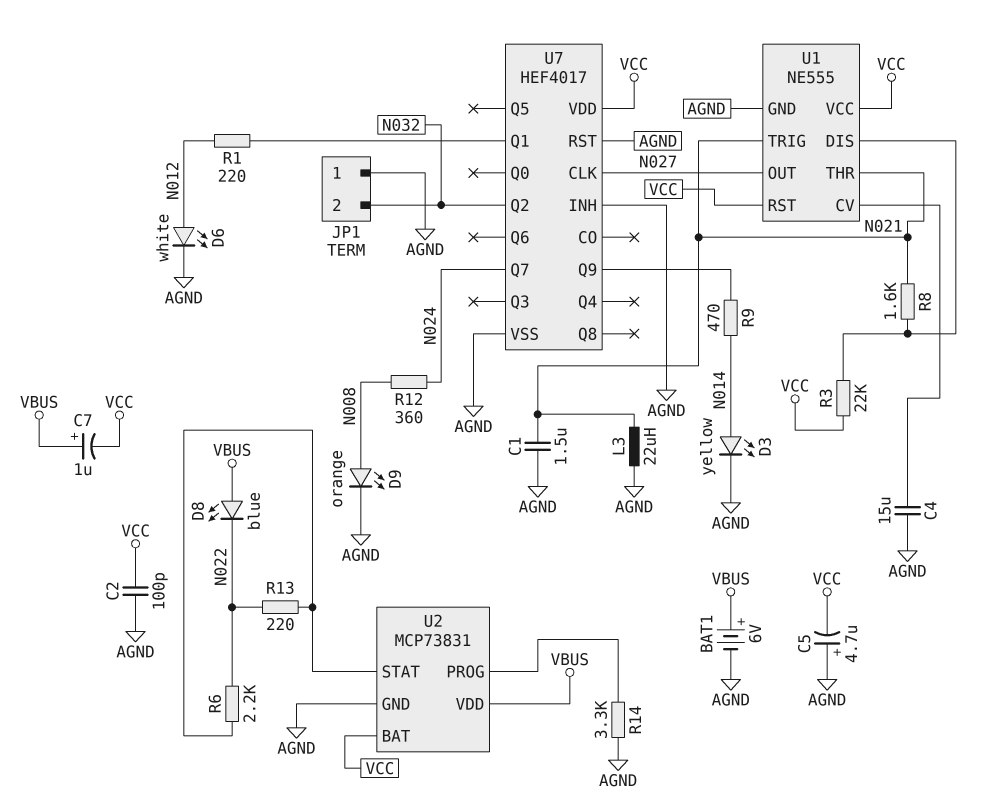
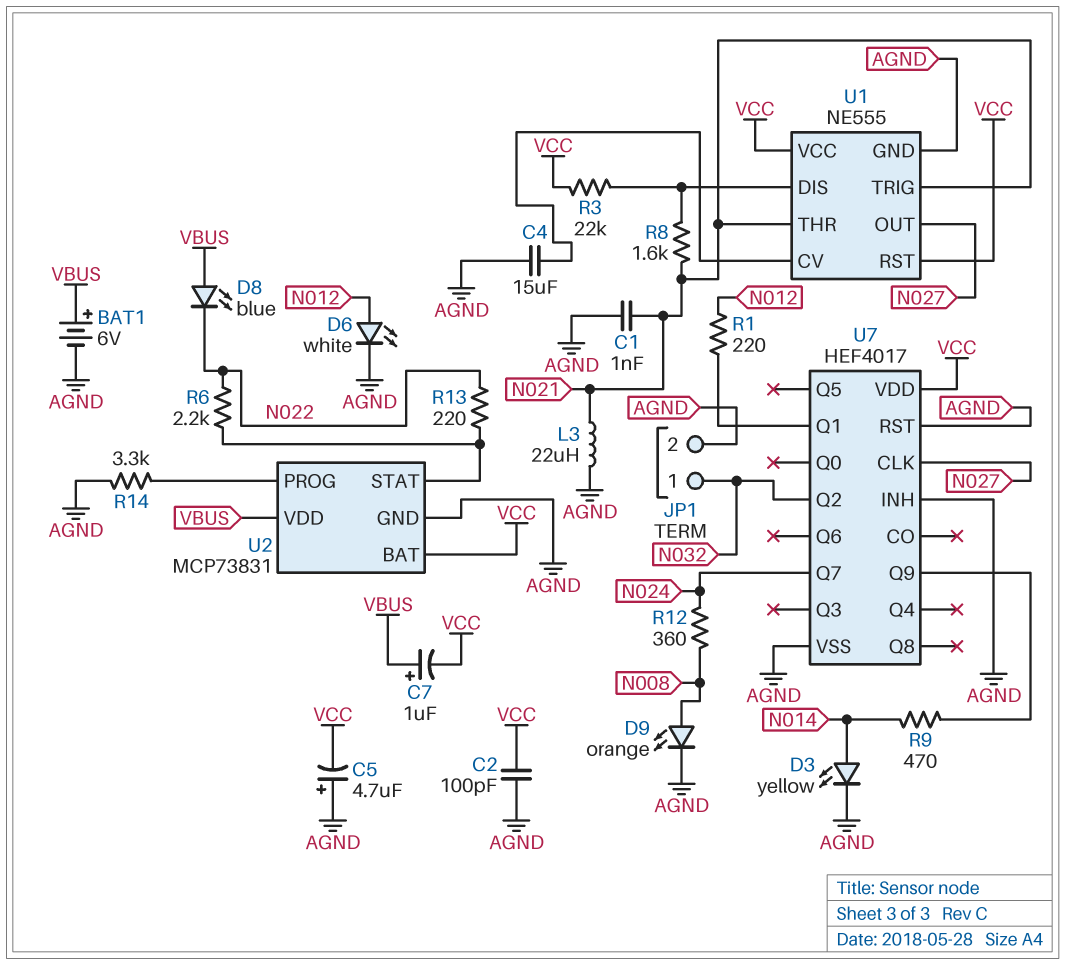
C1: 1.5uF (AGND, N021) -> 1nF (AGND, N021)
JP1 pin 1: AGND -> N032
JP1 pin 2: N032 -> AGND

